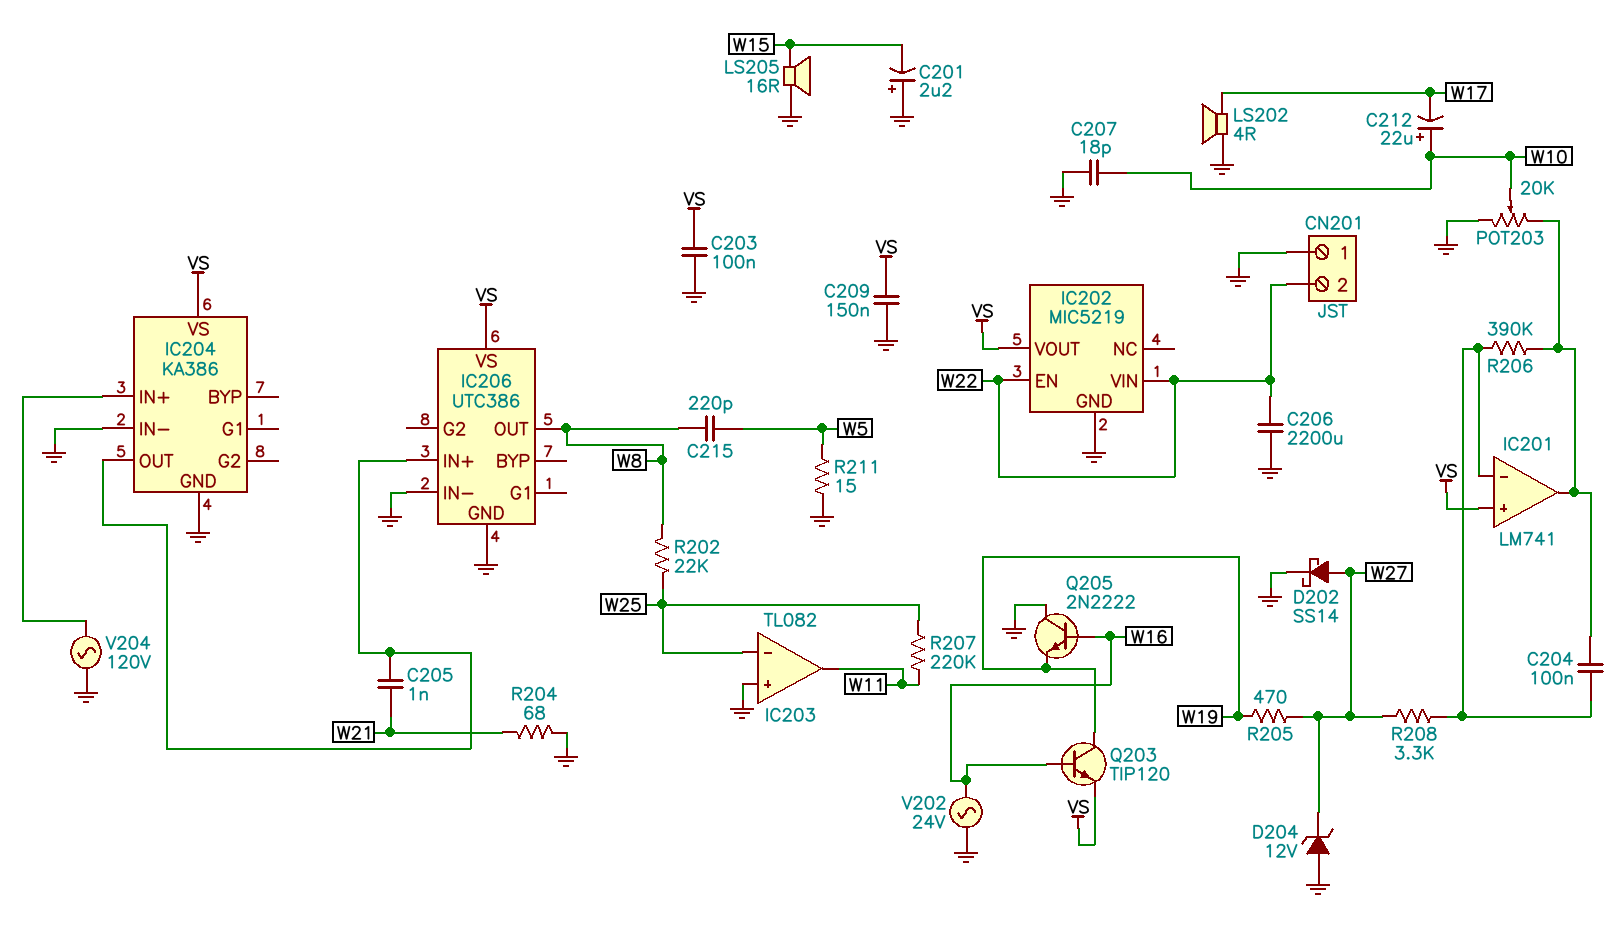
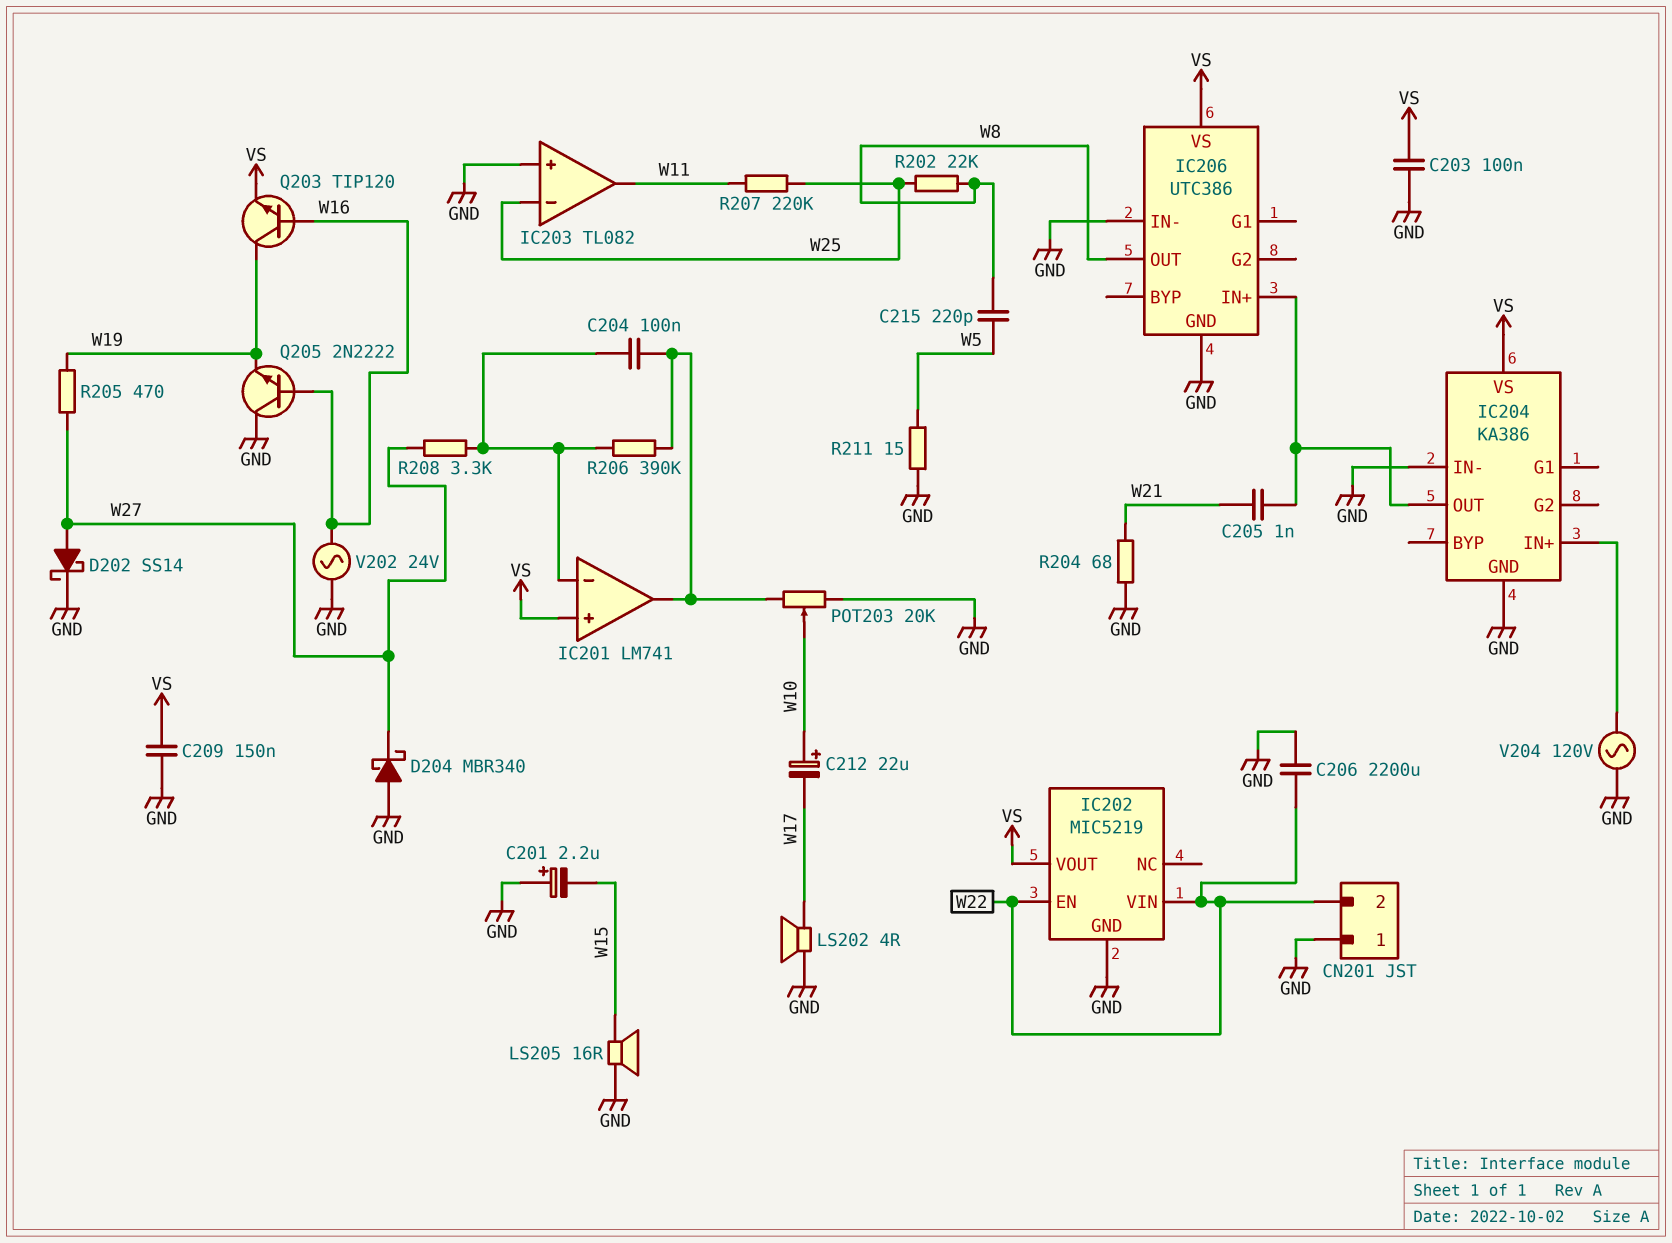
C207: 18pF (GND, W10) -> none
D204: zener 12V (A GND, K W27) -> schottky MBR340 (A GND, K W27)

